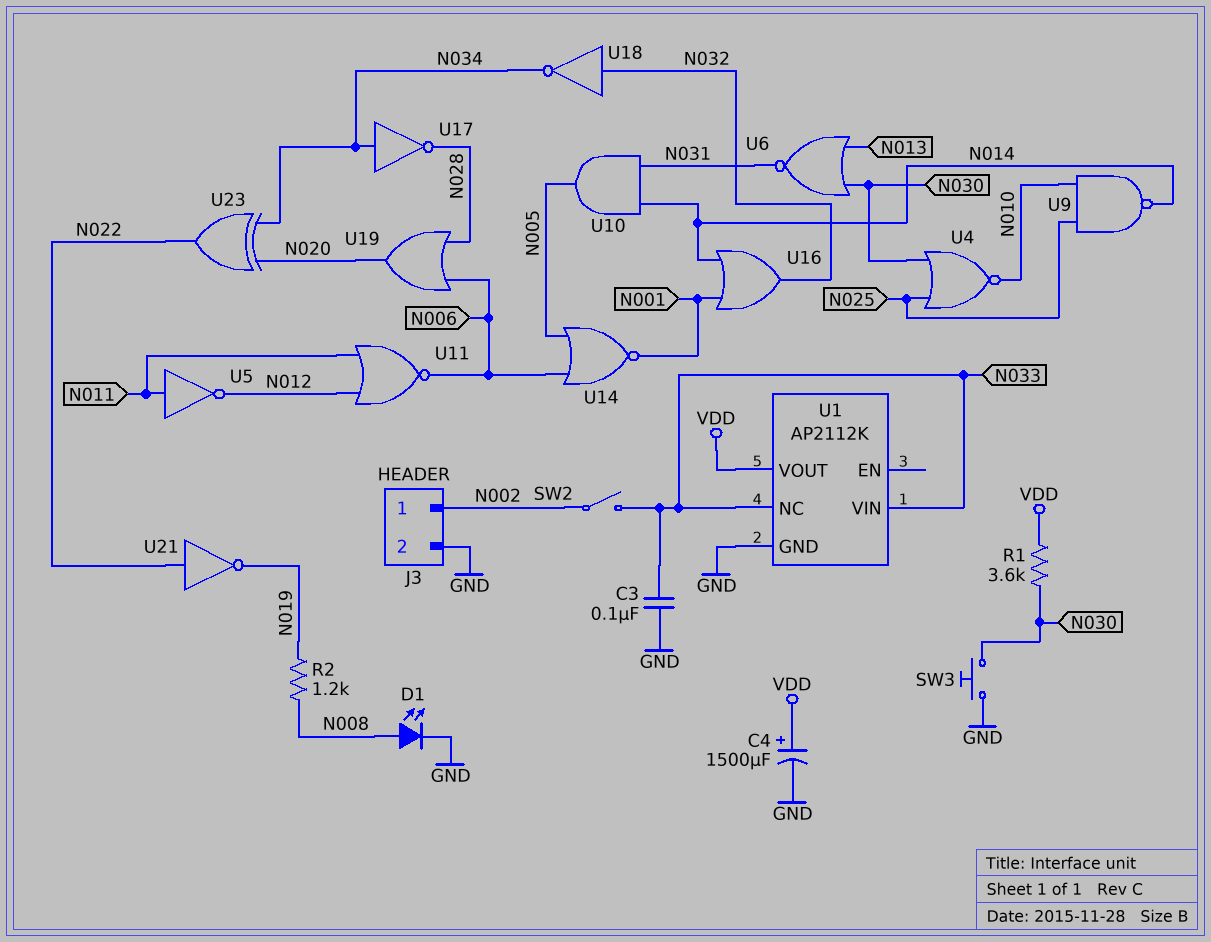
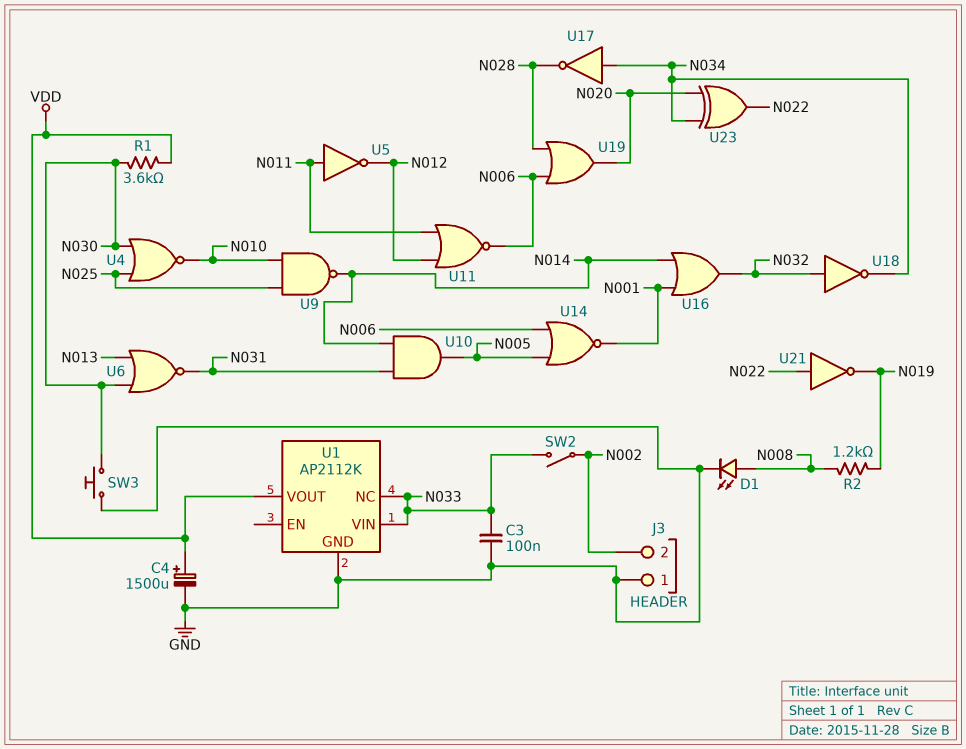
J3 pin 1: N002 -> GND
J3 pin 2: GND -> N002

